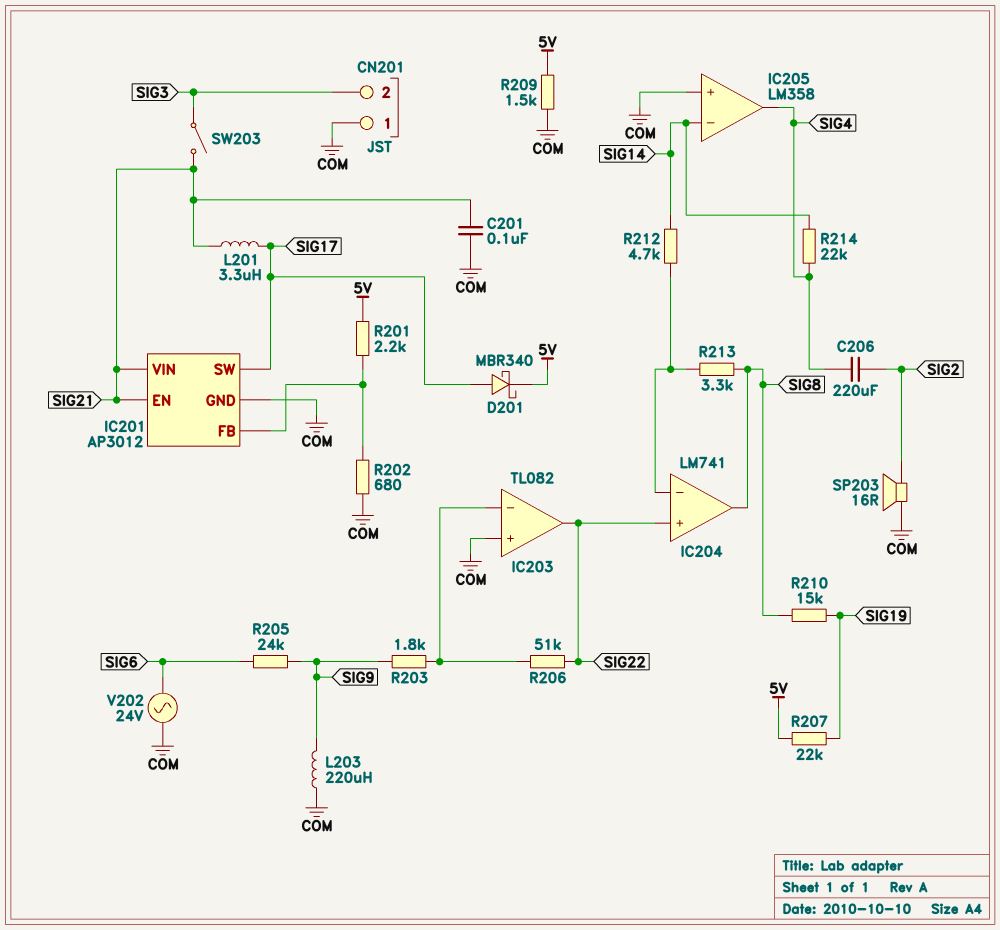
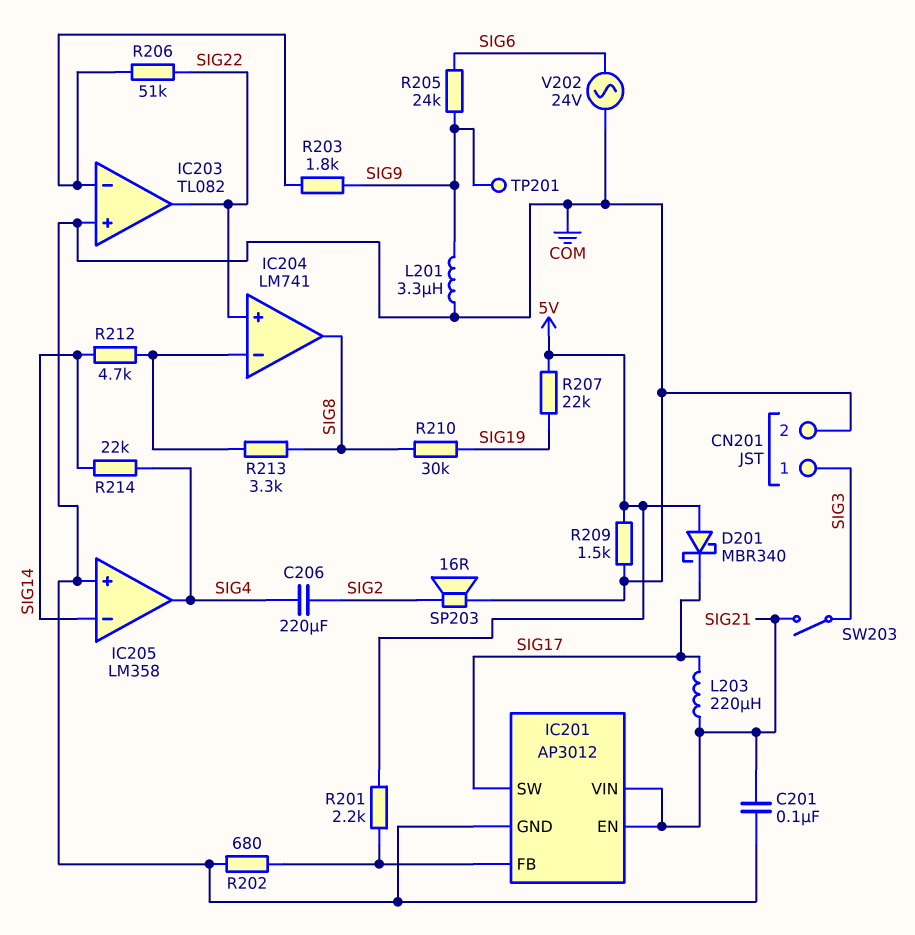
CN201 pin 1: COM -> SIG3
CN201 pin 2: SIG3 -> COM
D201: schottky MBR340 (A SIG17, K 5V) -> schottky MBR340 (A 5V, K SIG17)
L201: 3.3uH (SIG17, SIG21) -> 3.3uH (COM, SIG9)
L203: 220uH (COM, SIG9) -> 220uH (SIG17, SIG21)
R210: 15k (SIG8, SIG19) -> 30k (SIG8, SIG19)
TP201: none -> test point (SIG9)

